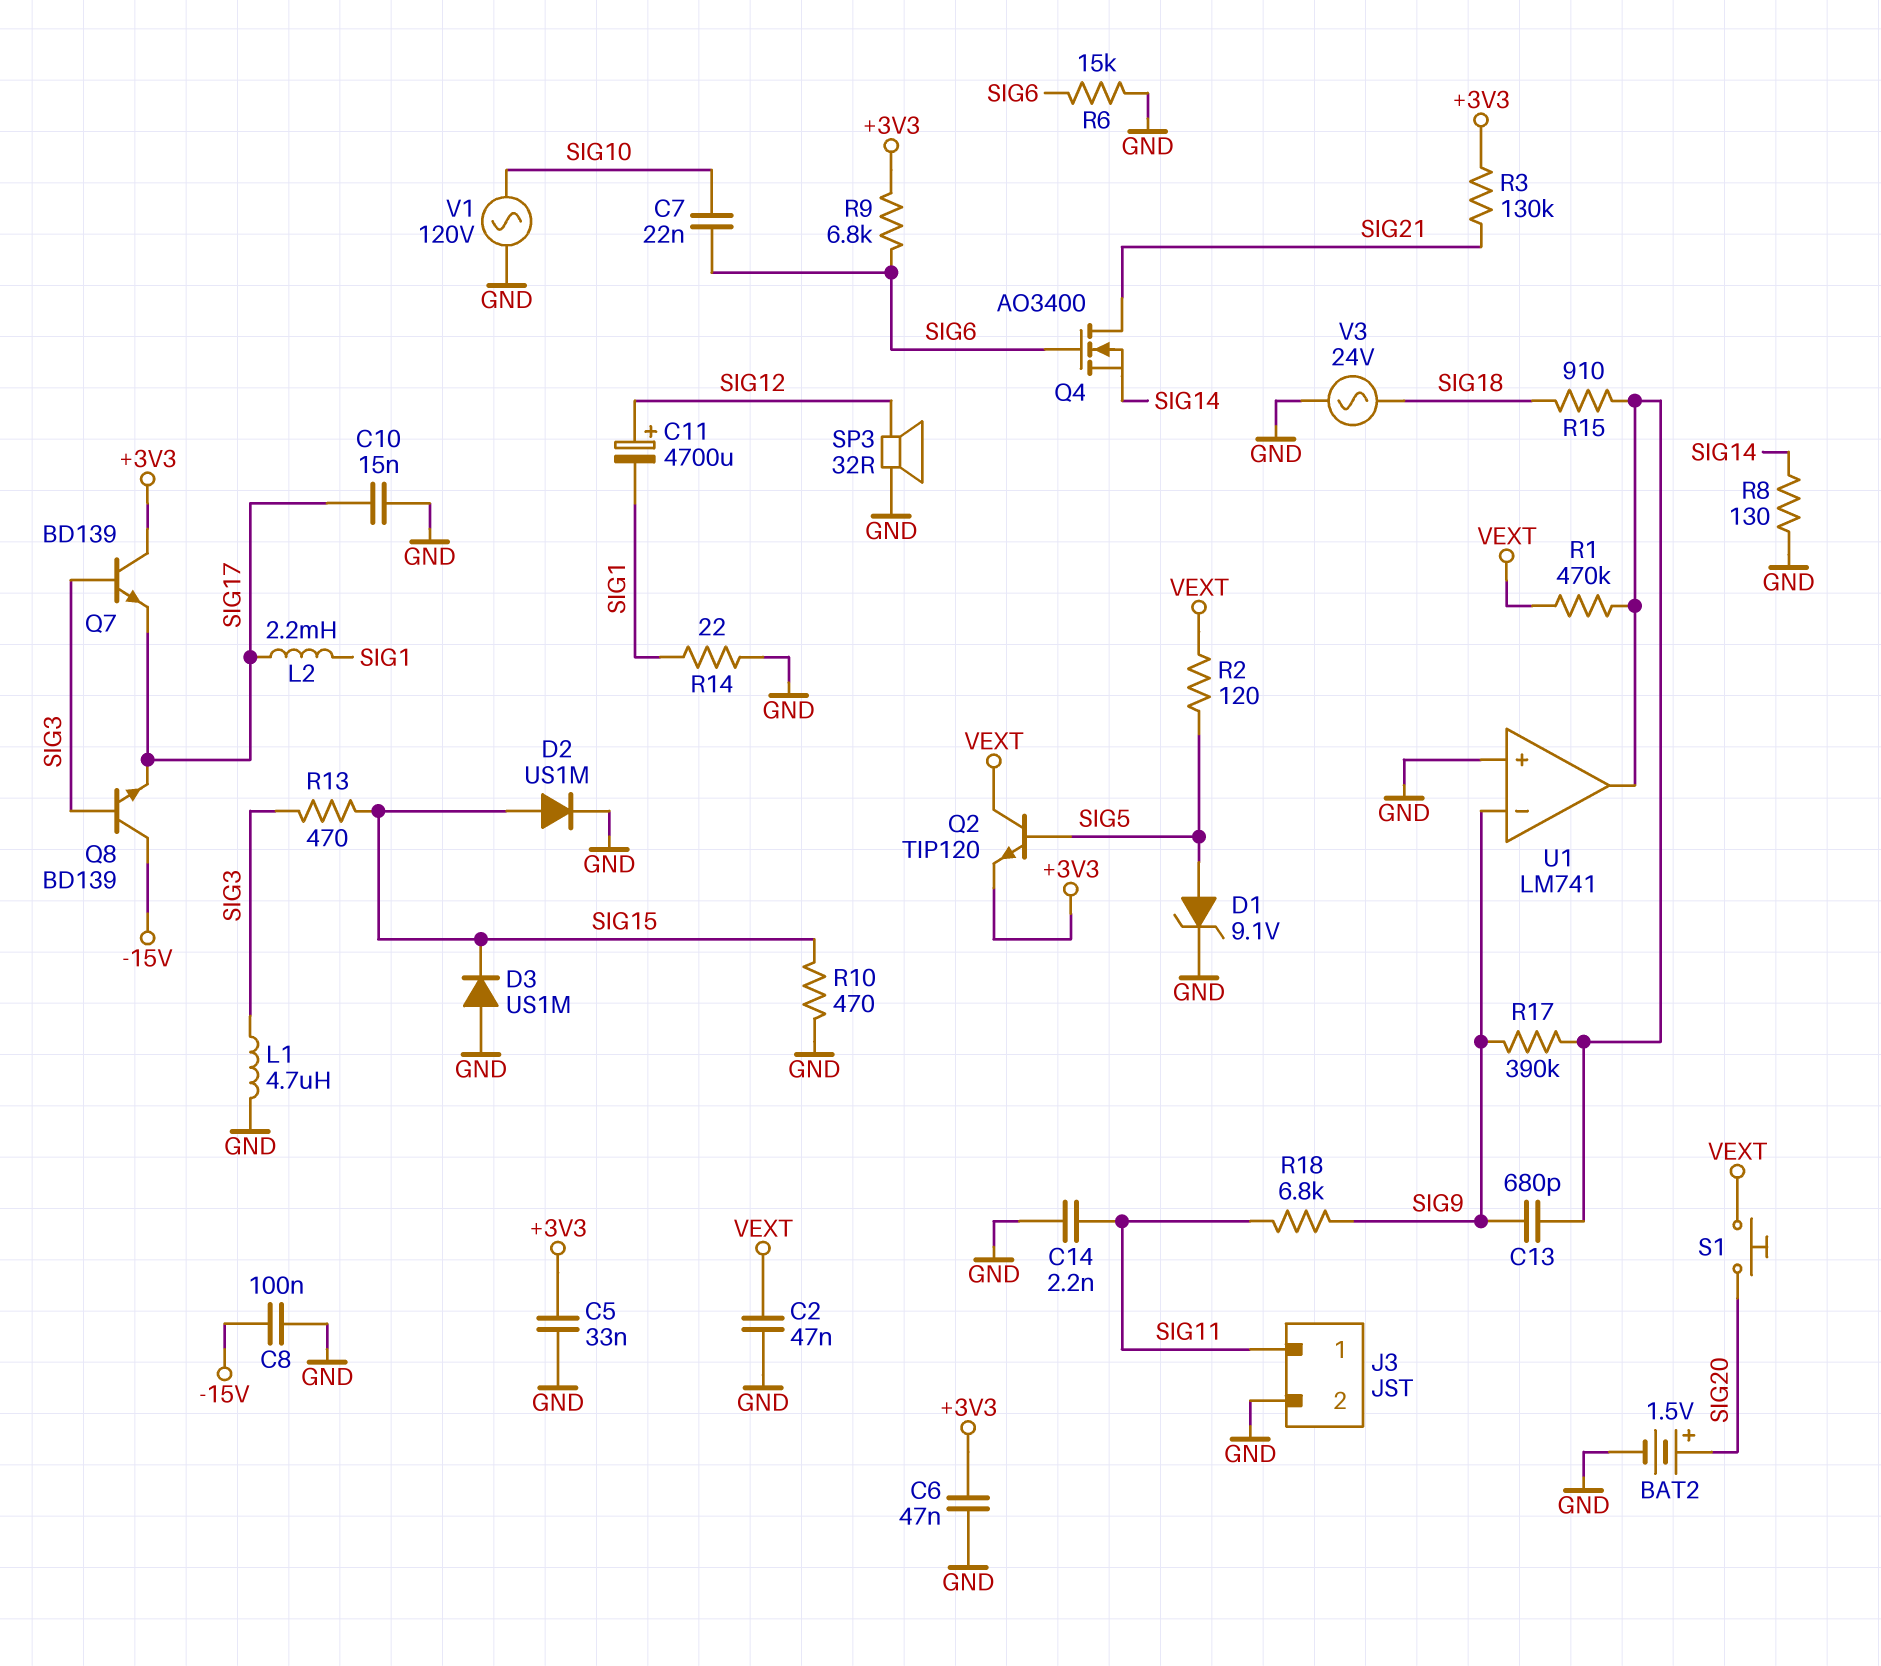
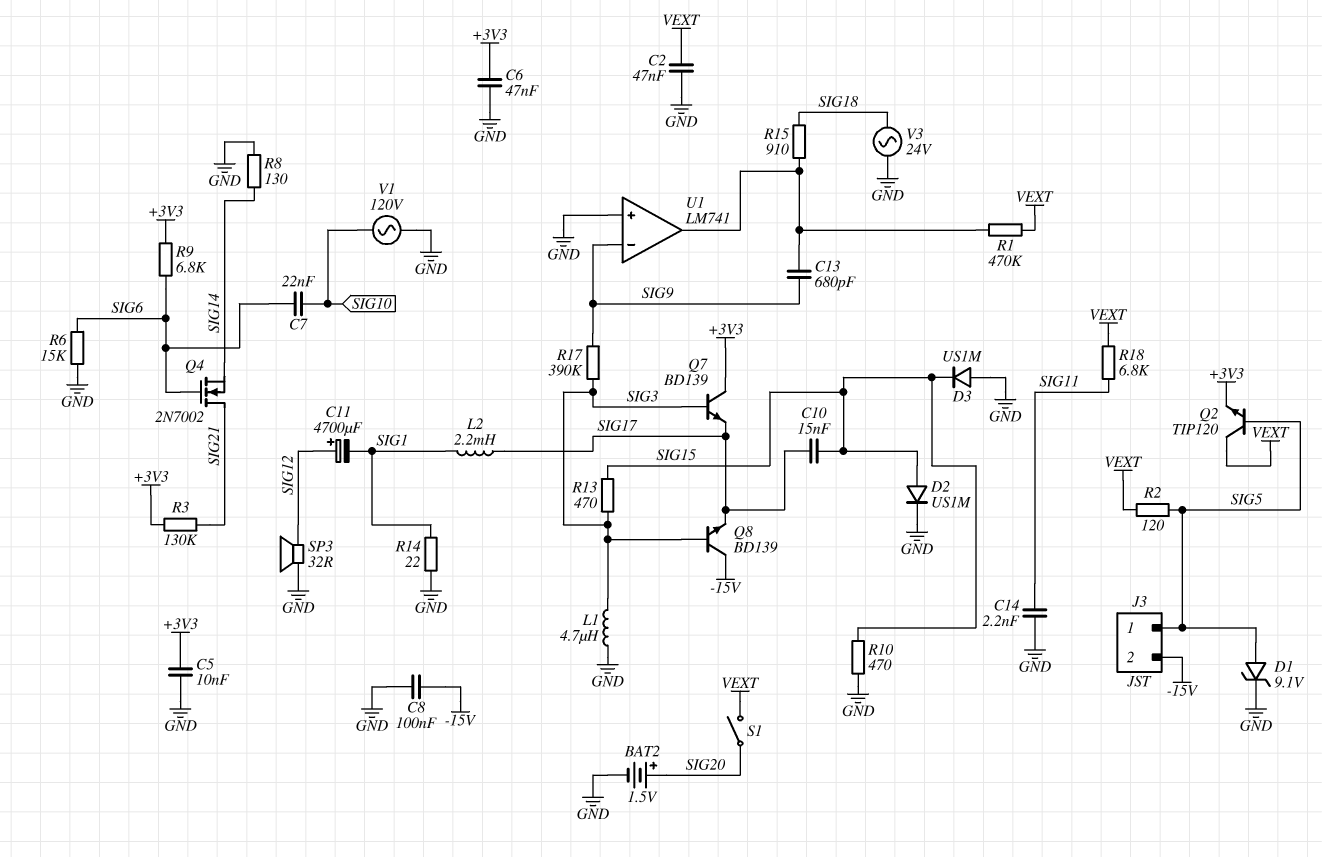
C5: 33nF (+3V3, GND) -> 10nF (+3V3, GND)
C10: 15nF (GND, SIG17) -> 15nF (SIG15, SIG17)
J3 pin 1: SIG11 -> SIG5
J3 pin 2: GND -> -15V
Q4: NMOS AO3400 (G SIG6, D SIG21, S SIG14) -> NMOS 2N7002 (G SIG6, D SIG21, S SIG14)
R17: 390k (SIG9, U1/out) -> 390k (SIG3, SIG9)
R18: 6.8k (SIG9, SIG11) -> 6.8k (SIG11, VEXT)
S1: button (SIG20, VEXT) -> switch (SIG20, VEXT)

